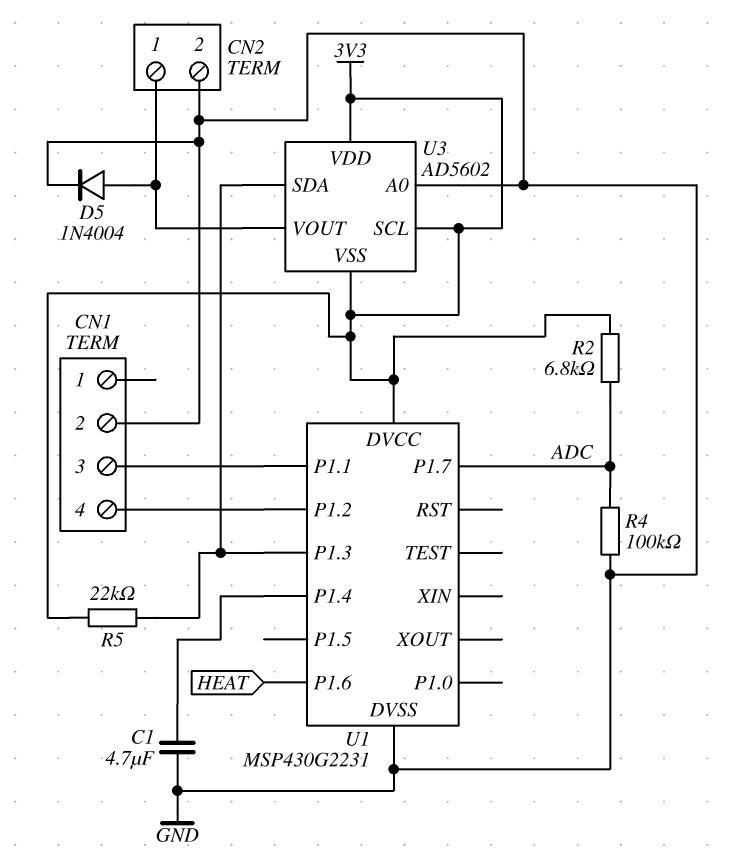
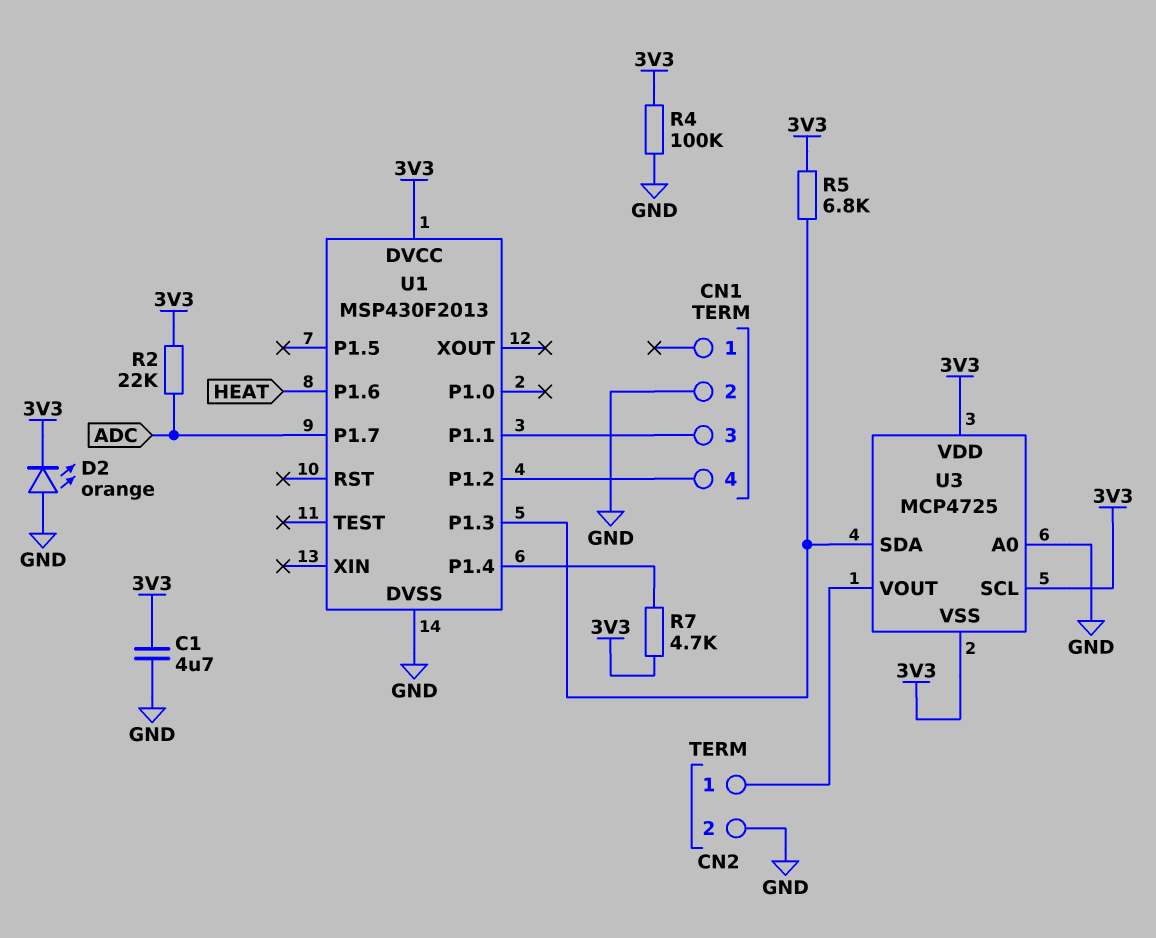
C1: 4.7uF (GND, U1/P1.4) -> 4.7uF (3V3, GND)
D2: none -> LED orange (A GND, K 3V3)
D5: diode 1N4004 (A CN2/1, K GND) -> none
R2: 6.8k (3V3, ADC) -> 22k (3V3, ADC)
R4: 100k (ADC, GND) -> 100k (3V3, GND)
R5: 22k (3V3, U1/P1.3) -> 6.8k (3V3, U1/P1.3)
R7: none -> 4.7k (3V3, U1/P1.4)
U1: MSP430G2231 -> MSP430F2013
U3: AD5602 -> MCP4725

